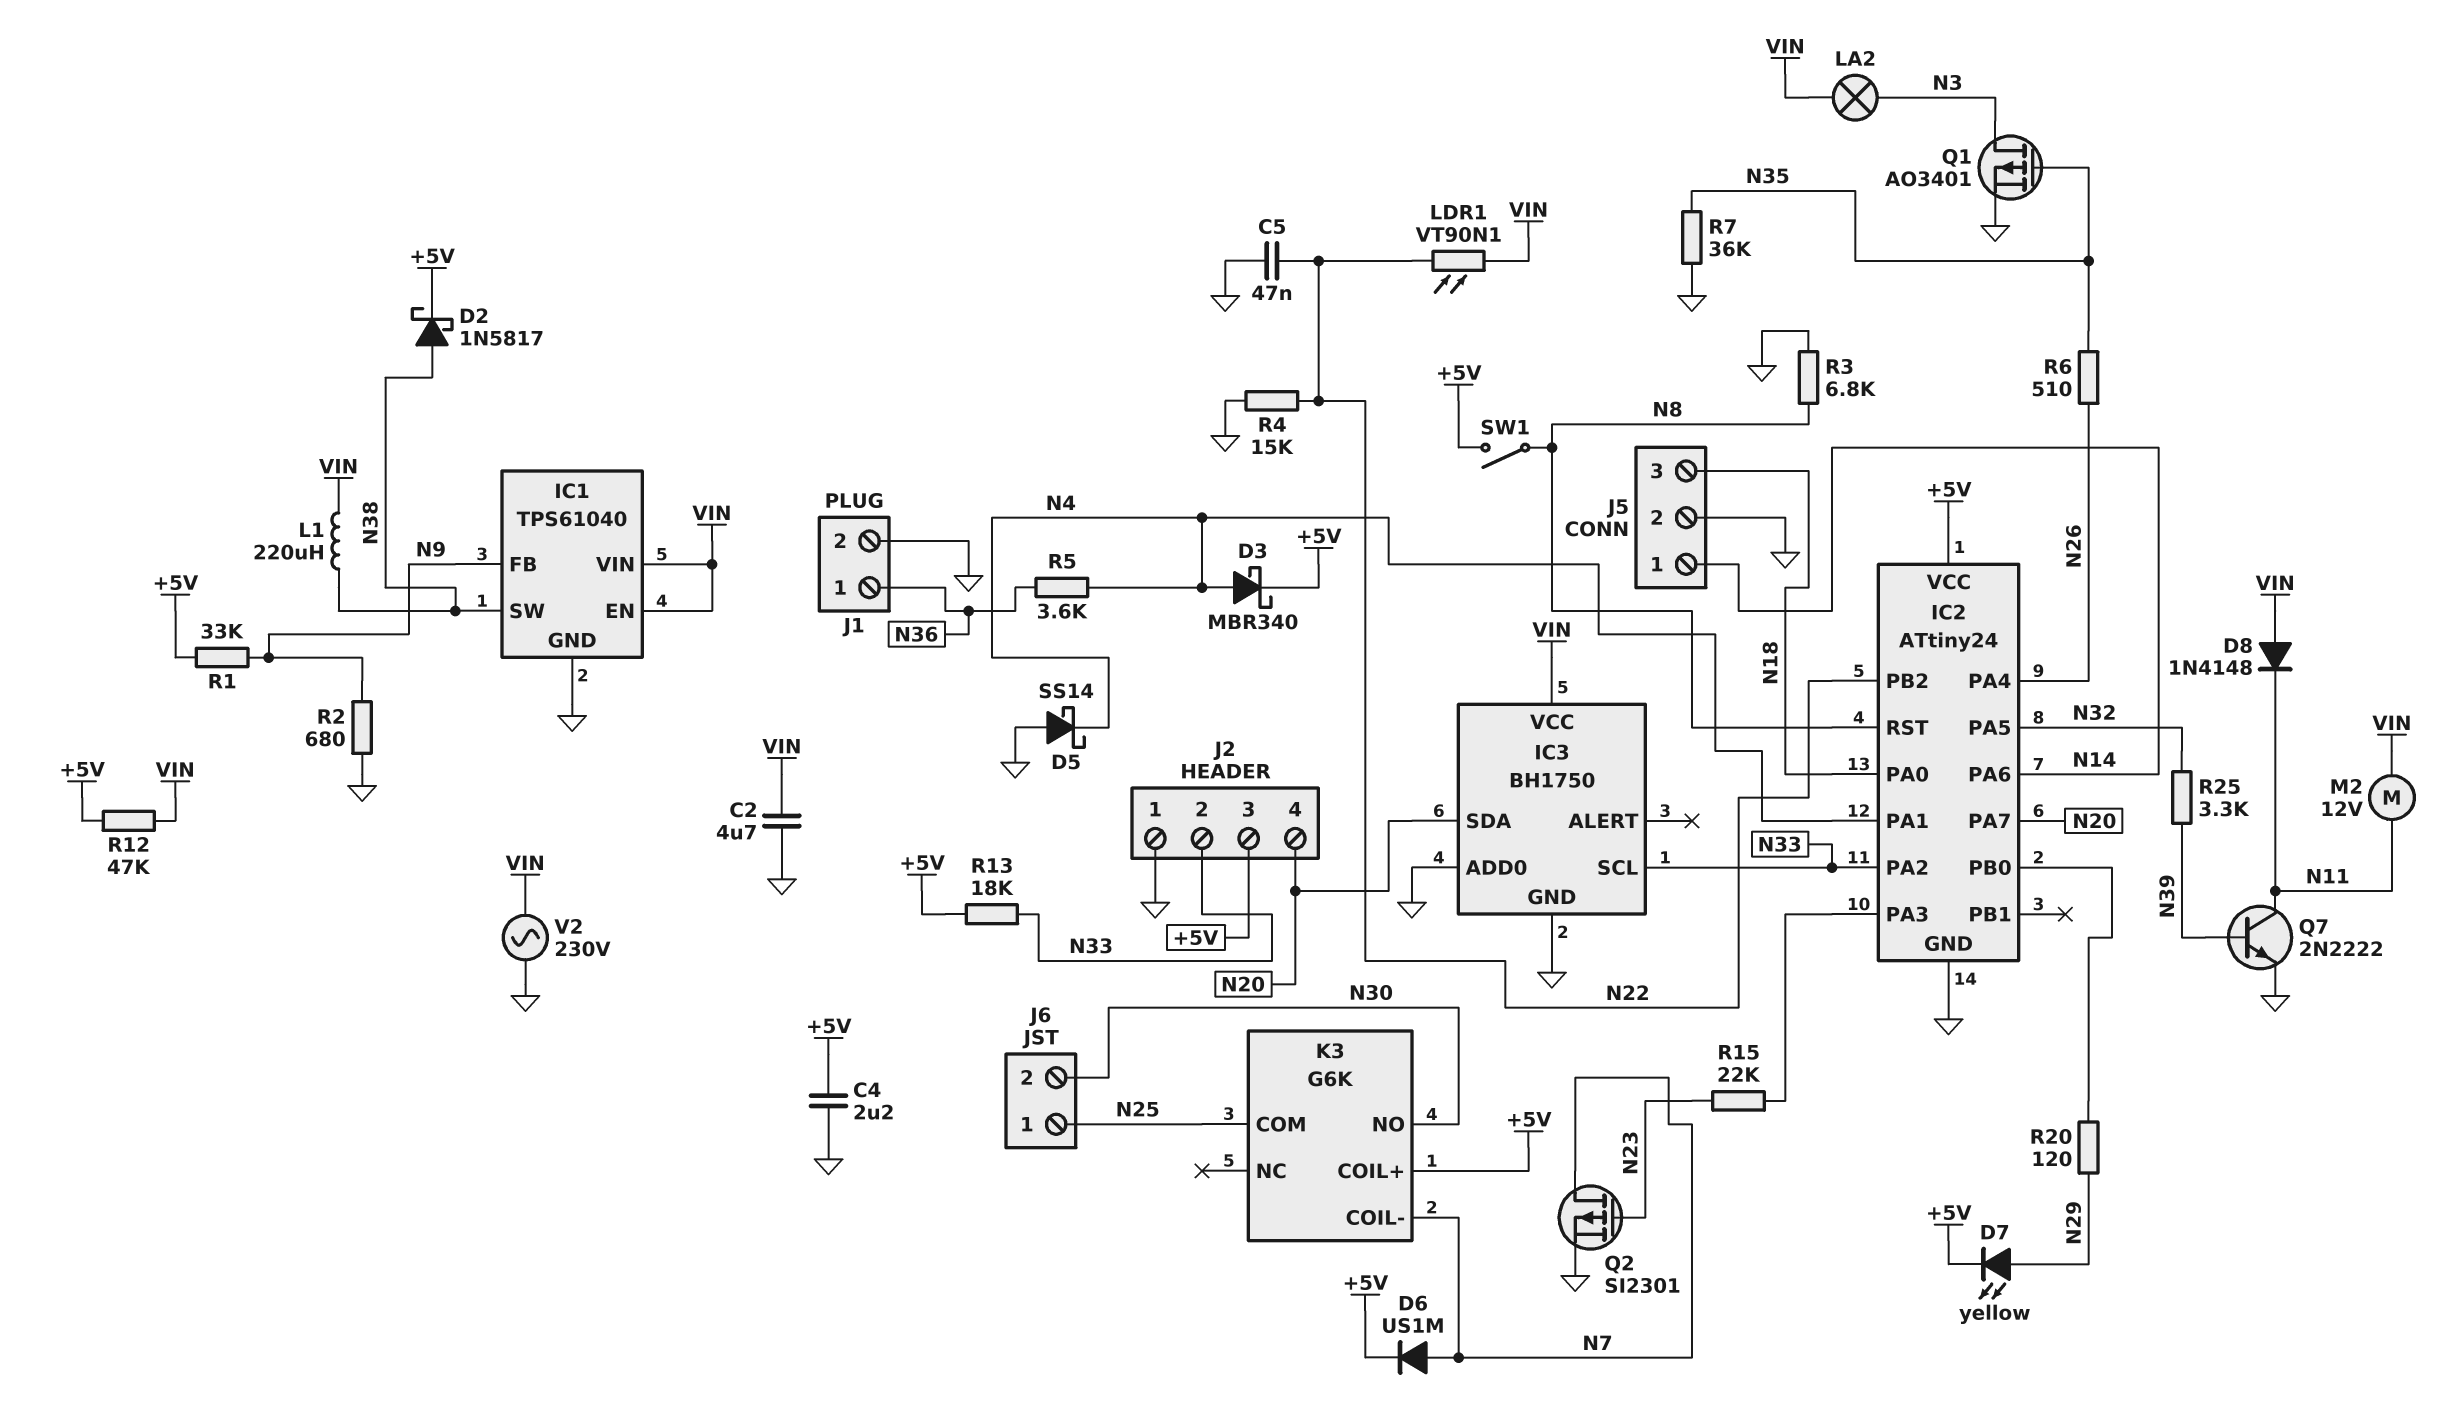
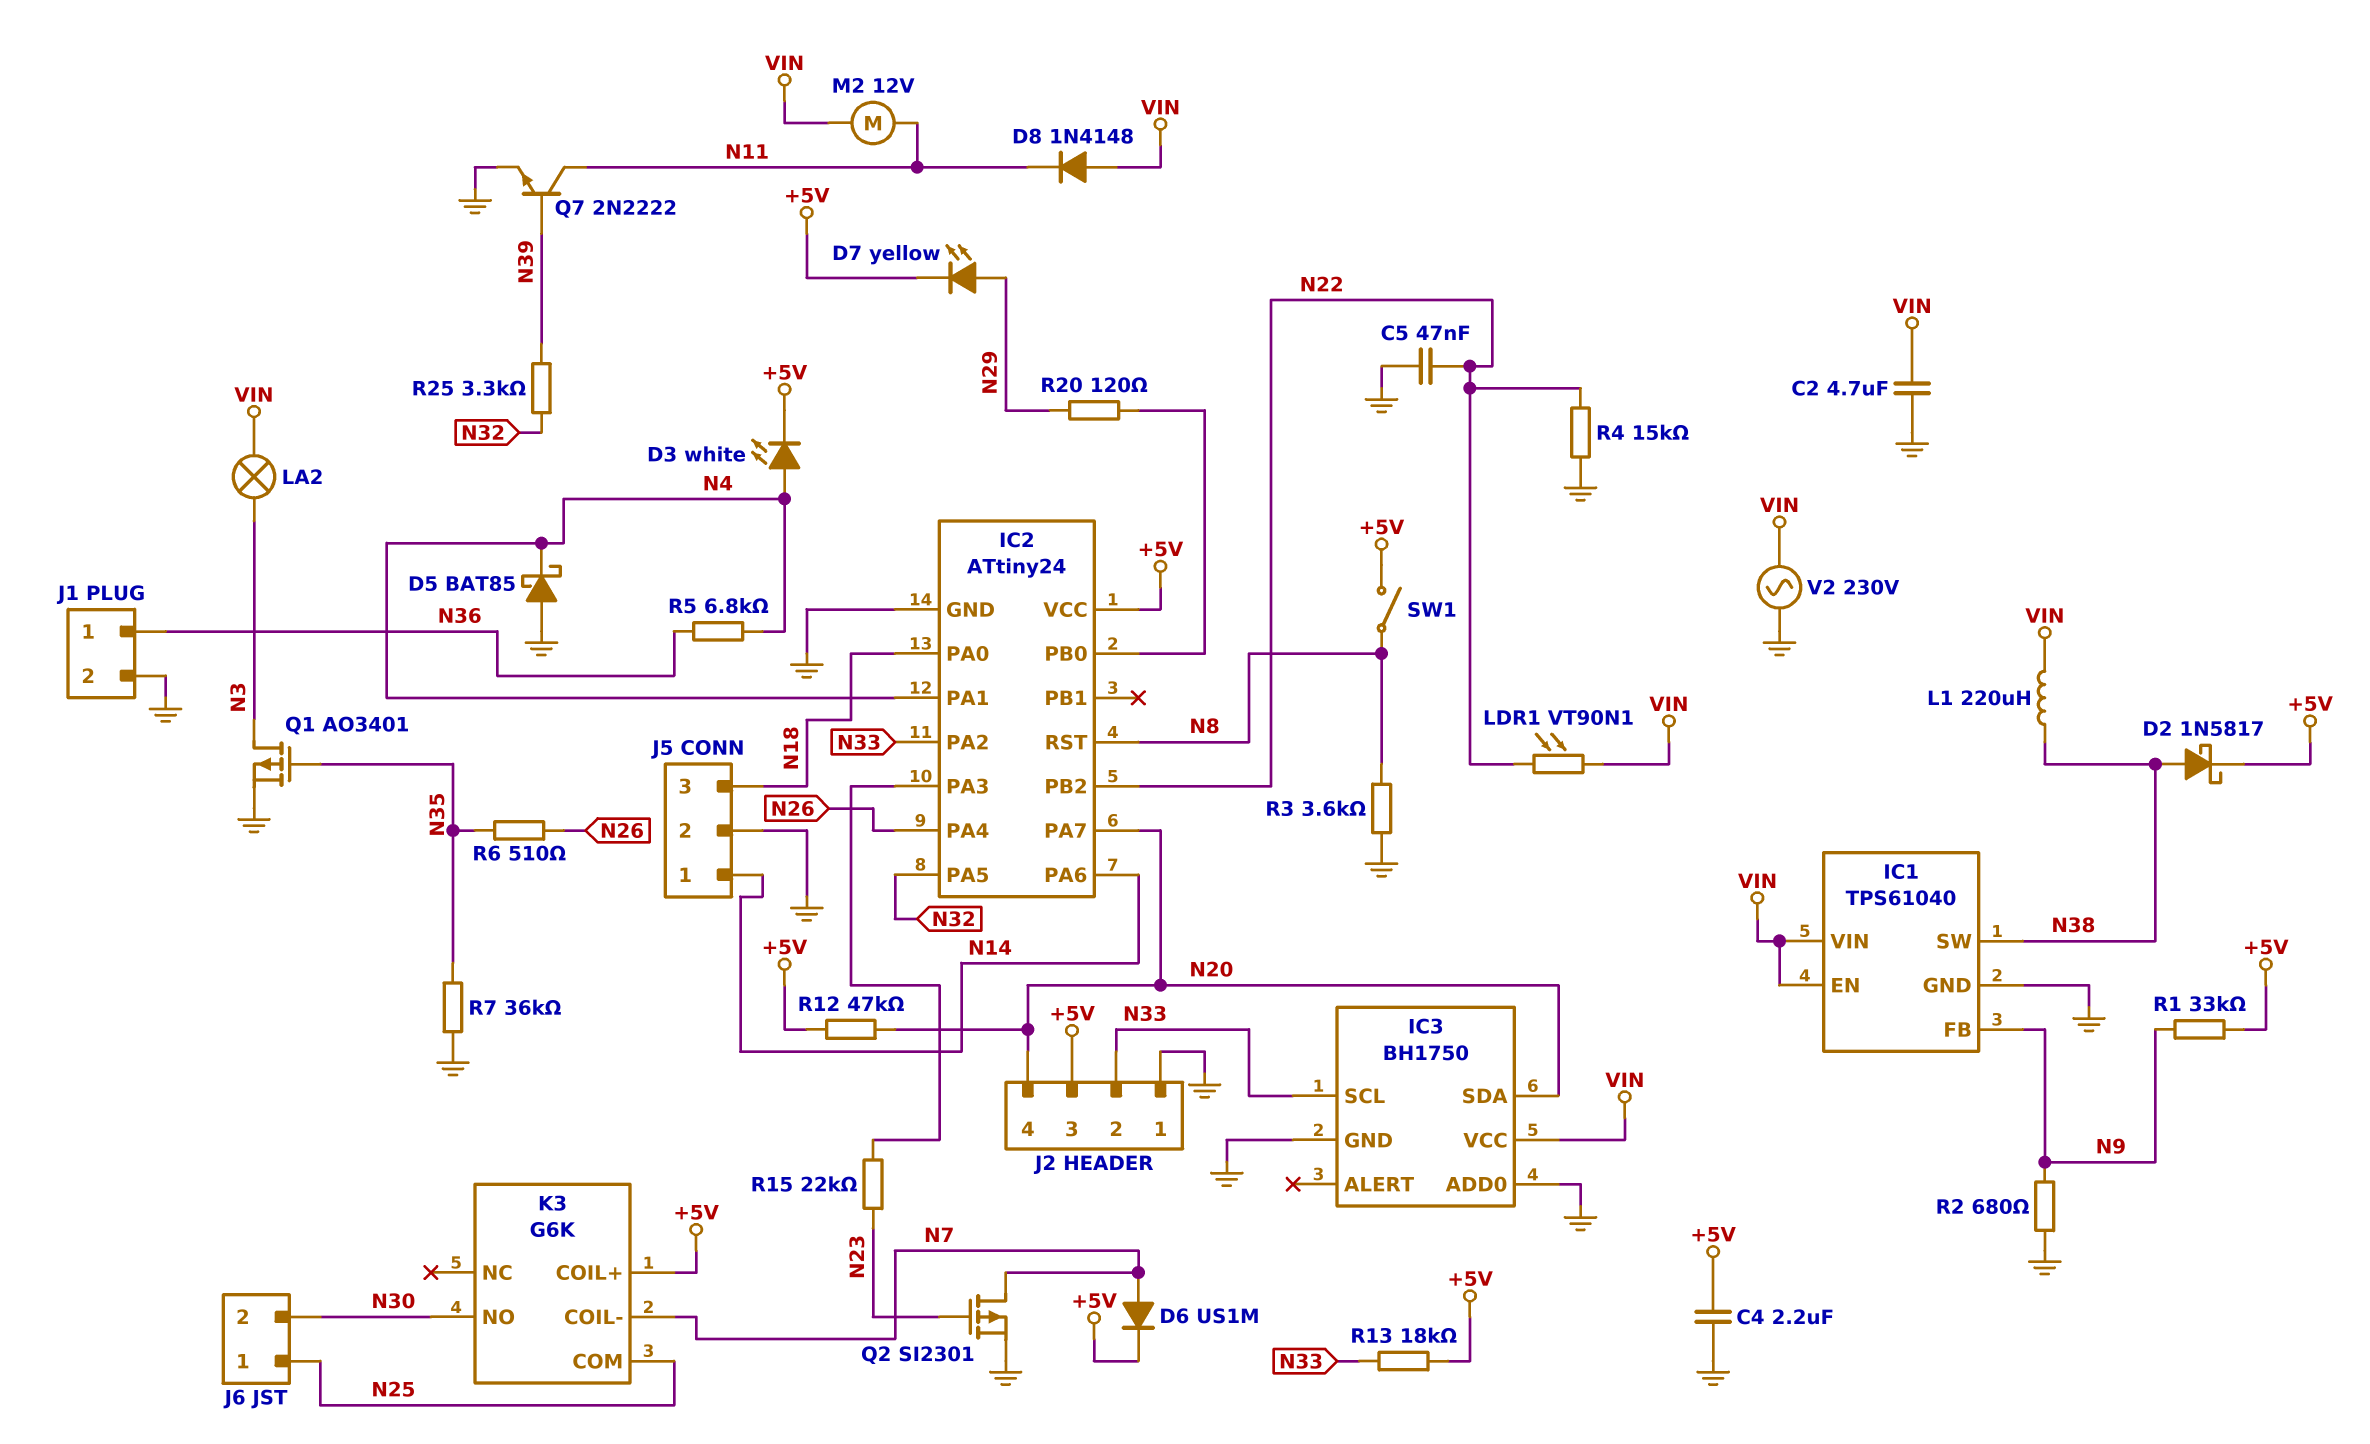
D3: schottky MBR340 (A N4, K +5V) -> LED white (A N4, K +5V)
D5: schottky SS14 (A GND, K N4) -> schottky BAT85 (A GND, K N4)
R3: 6.8k (GND, N8) -> 3.6k (GND, N8)
R5: 3.6k (N4, N36) -> 6.8k (N4, N36)
R12: 47k (+5V, VIN) -> 47k (+5V, N20)

